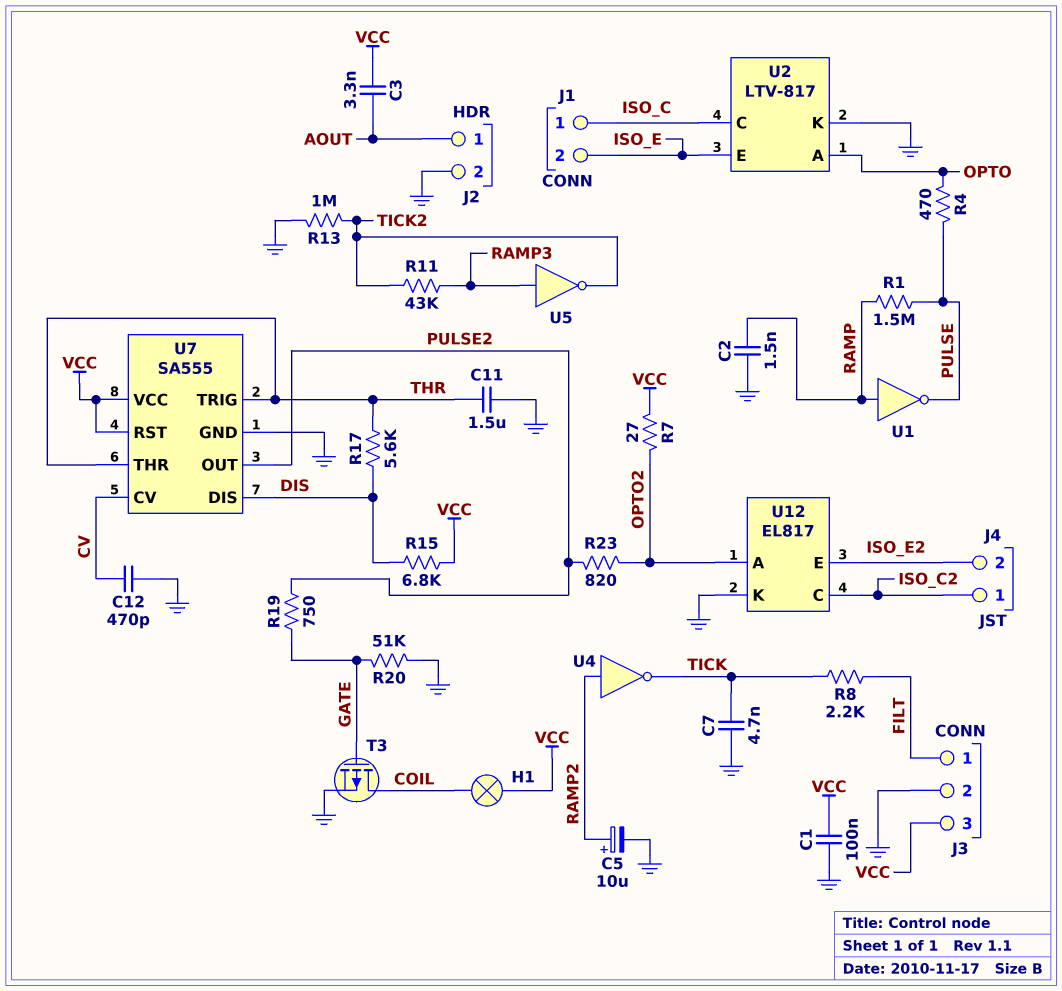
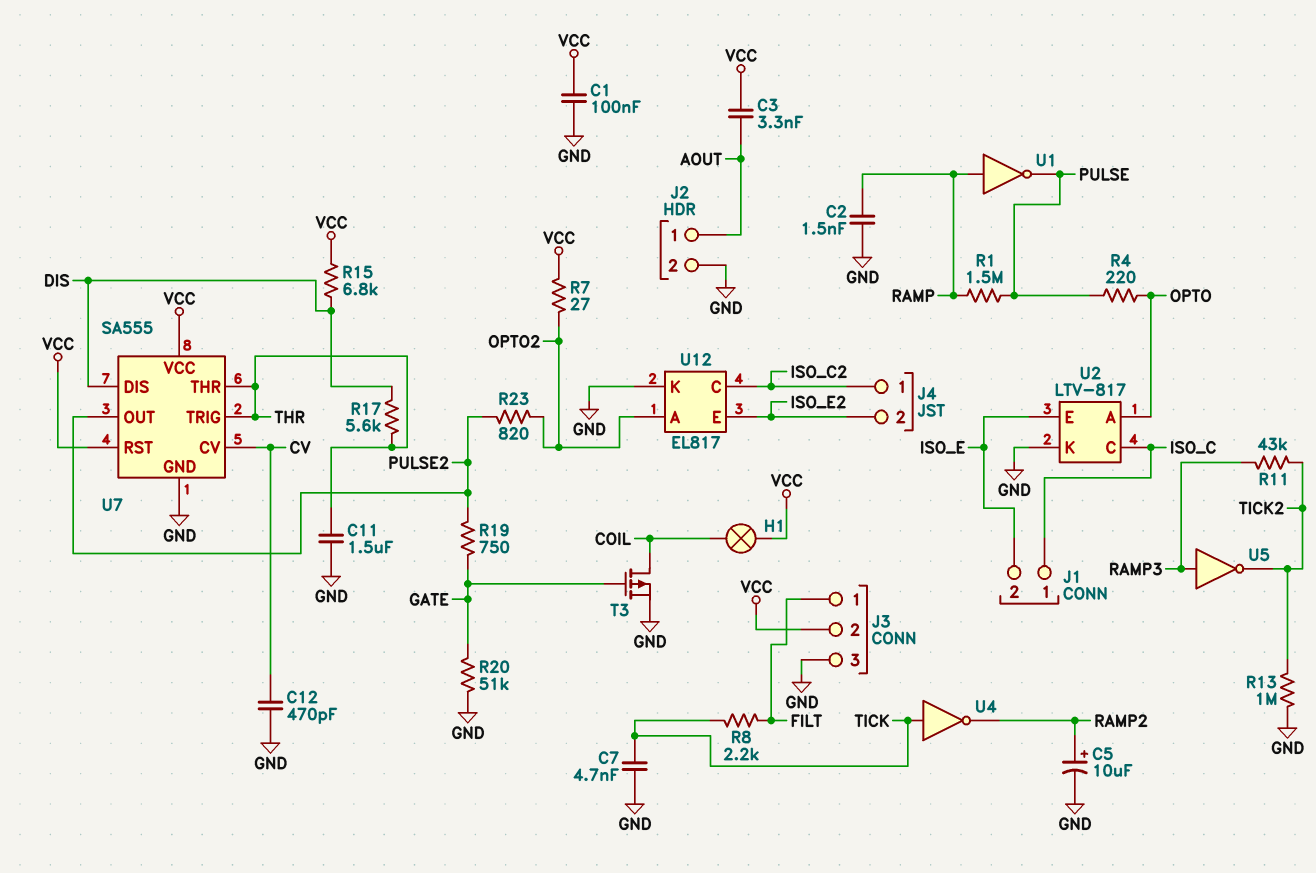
J3 pin 2: GND -> VCC
J3 pin 3: VCC -> GND
R4: 470 (OPTO, PULSE) -> 220 (OPTO, PULSE)
U4: NOT (in RAMP2, out TICK) -> NOT (in TICK, out RAMP2)

